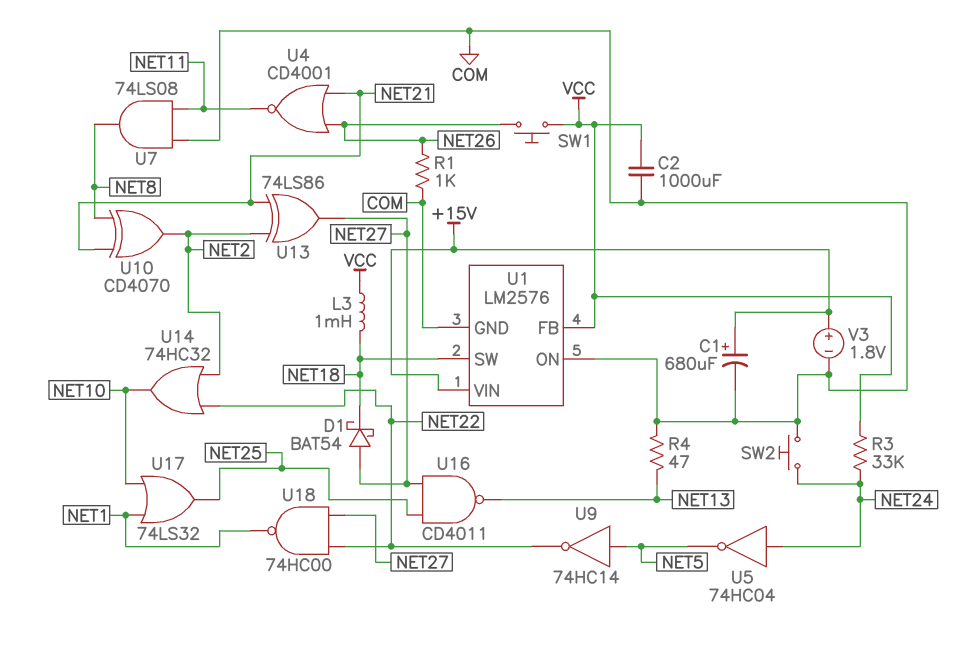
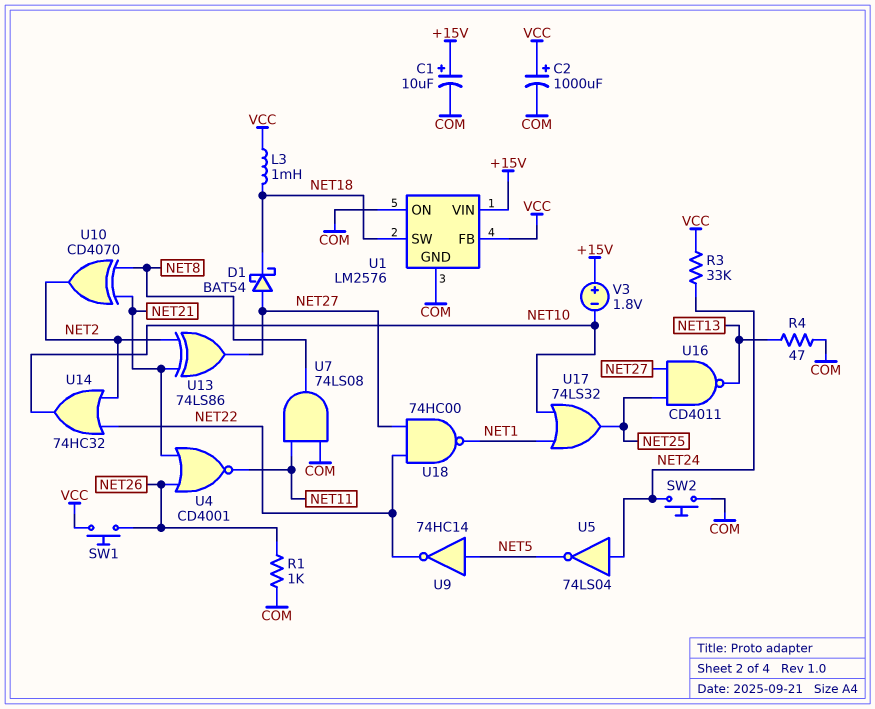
C1: 680uF (plus +15V, minus COM) -> 10uF (plus +15V, minus COM)
C2: 1000uF (COM, VCC) -> 1000uF (plus VCC, minus COM)
U5: NOT 74HC04 (in NET24, out NET5) -> NOT 74LS04 (in NET24, out NET5)
V3: 1.8V (plus +15V, minus COM) -> 1.8V (plus +15V, minus NET10)

